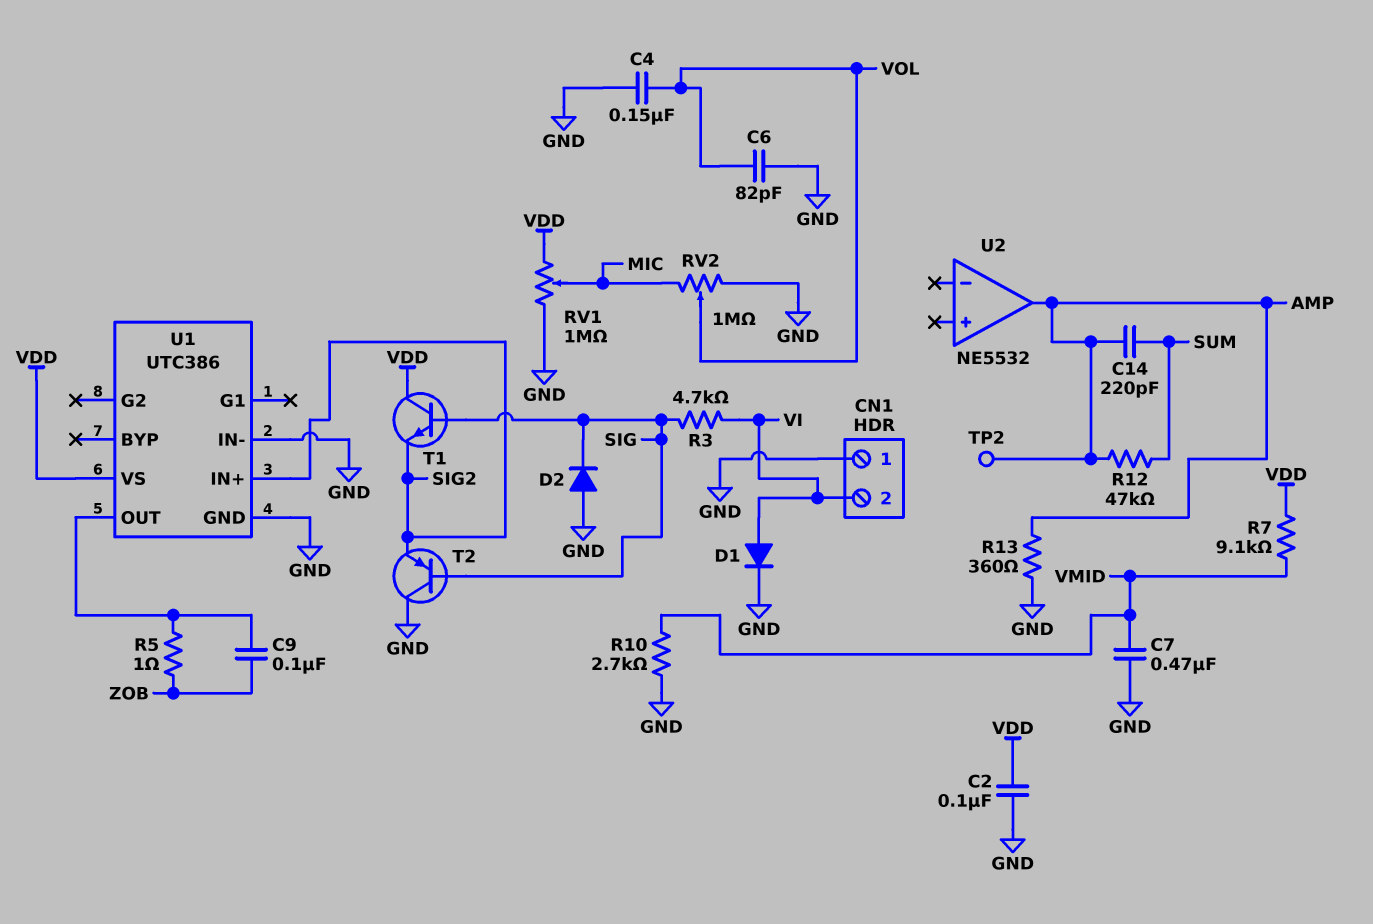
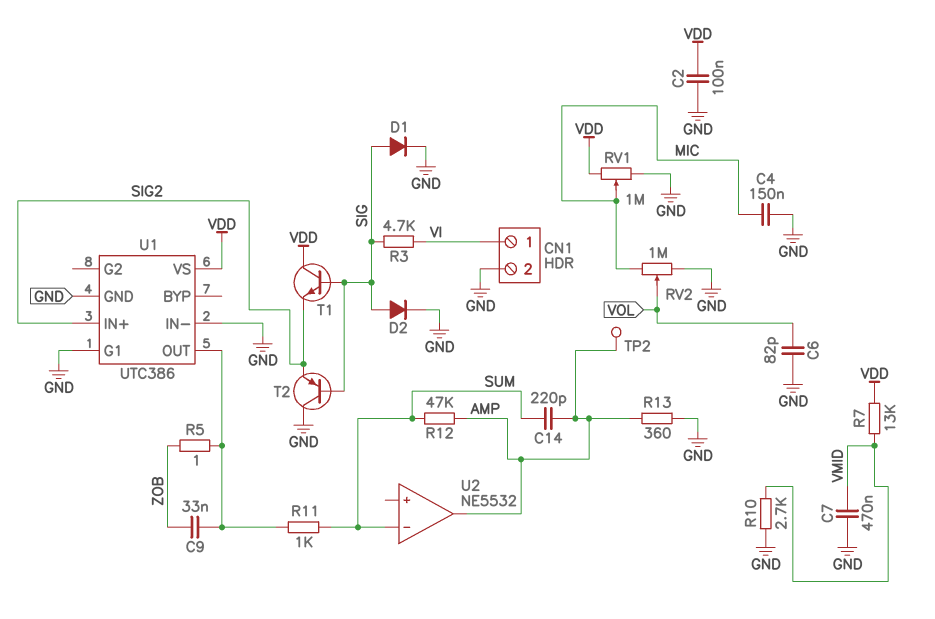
C4: 150nF (GND, VOL) -> 150nF (GND, MIC)
C9: 100nF (U1/OUT, ZOB) -> 33nF (U1/OUT, ZOB)
CN1 pin 1: GND -> VI
CN1 pin 2: VI -> GND
D1: diode (A VI, K GND) -> diode (A SIG, K GND)
D2: diode (A GND, K SIG) -> diode (A SIG, K GND)
R7: 9.1k (VDD, VMID) -> 13k (VDD, VMID)
R11: none -> 1k (SUM, U1/OUT)
U1 pin G1: none -> GND
U2 pin in-: none -> SUM

